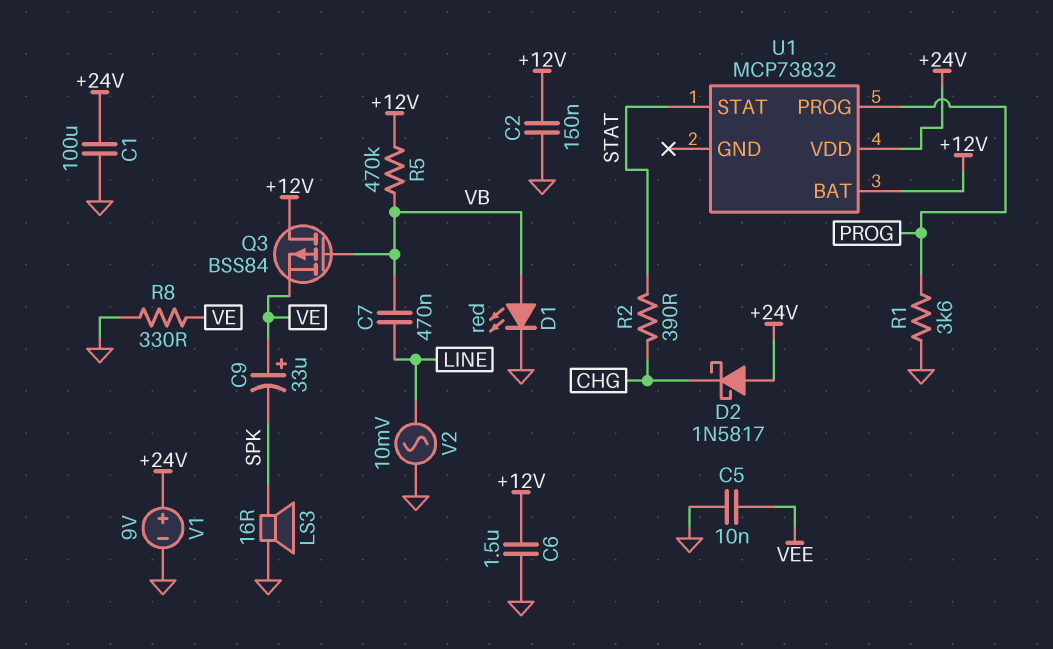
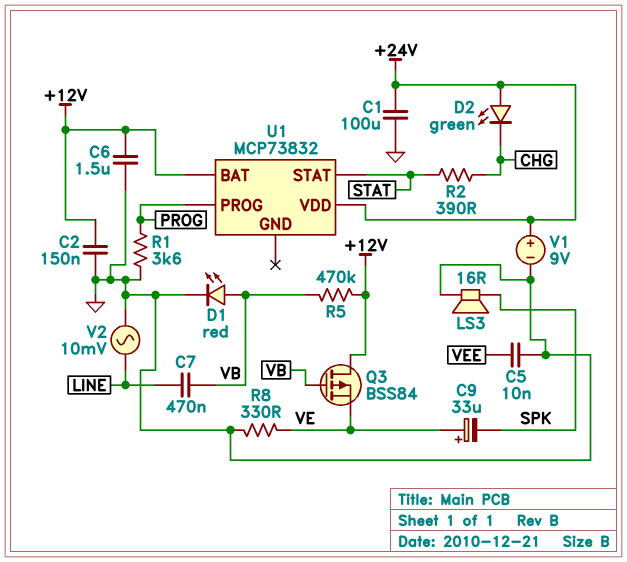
D2: schottky 1N5817 (A +24V, K CHG) -> LED green (A +24V, K CHG)

